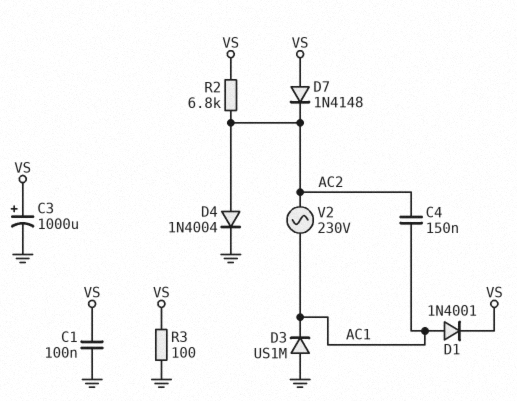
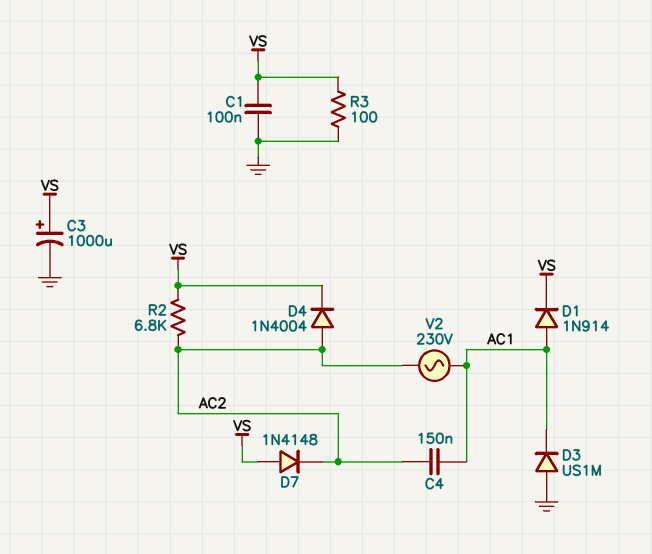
D1: diode 1N4001 (A AC1, K VS) -> diode 1N914 (A AC1, K VS)
D4: diode 1N4004 (A AC2, K GND) -> diode 1N4004 (A AC2, K VS)

